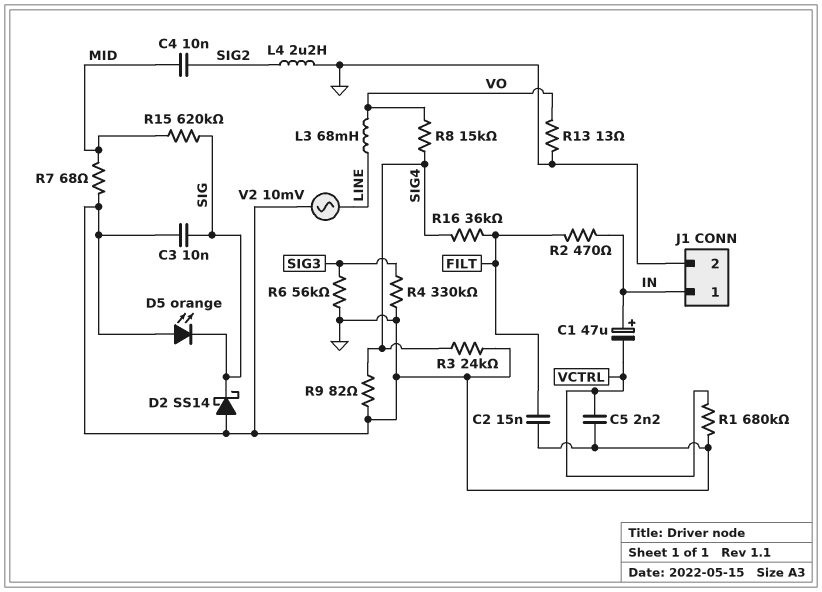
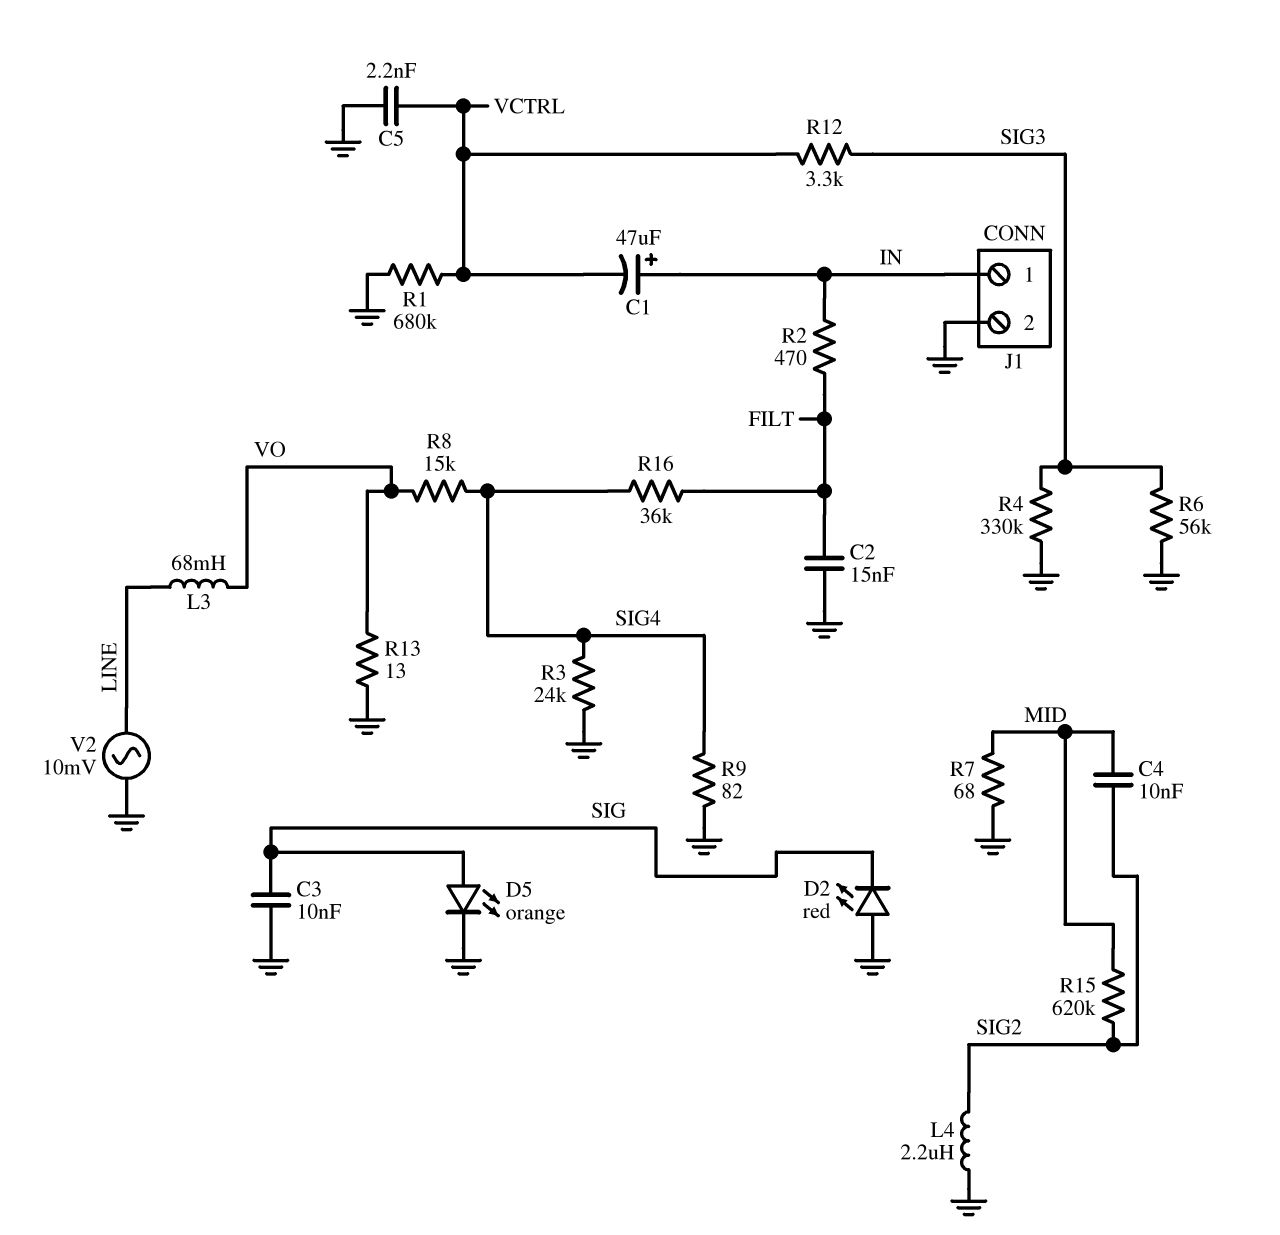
D2: schottky SS14 (A GND, K SIG) -> LED red (A GND, K SIG)
D5: LED orange (A GND, K SIG) -> LED orange (A SIG, K GND)
R12: none -> 3.3k (SIG3, VCTRL)
R15: 620k (MID, SIG) -> 620k (MID, SIG2)

